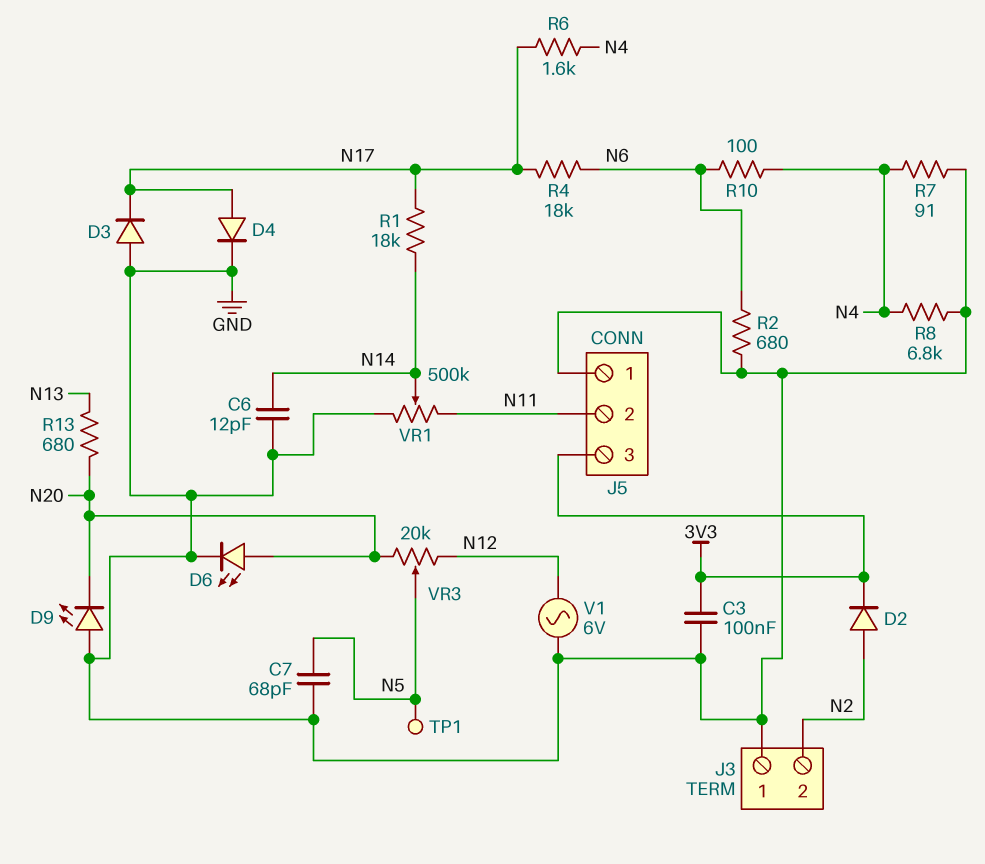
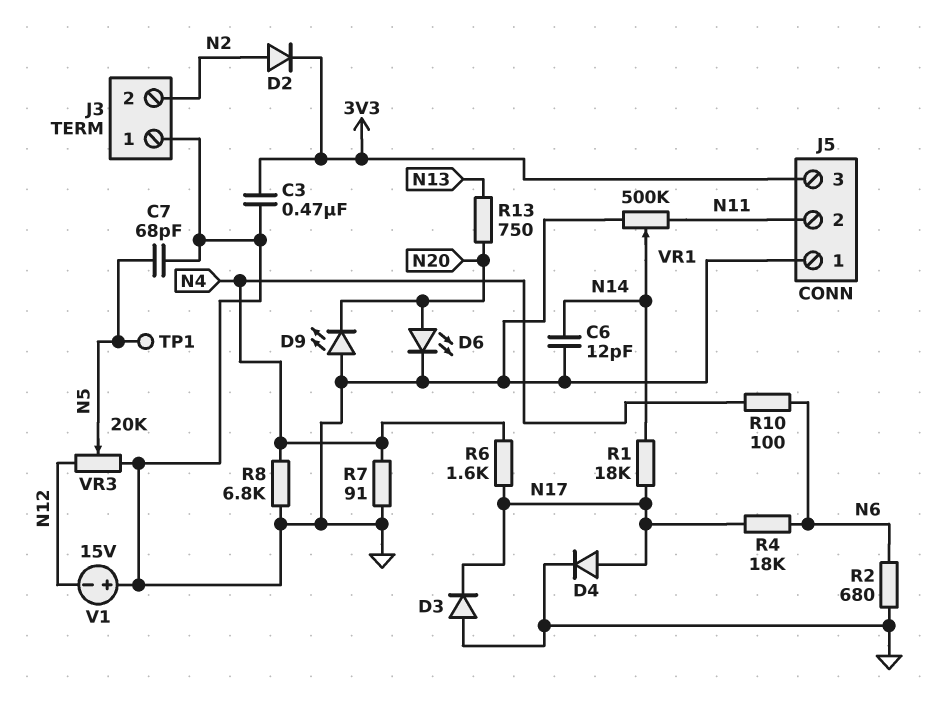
C3: 100nF (3V3, GND) -> 470nF (3V3, GND)
R13: 680 (N13, N20) -> 750 (N13, N20)
V1: AC 6V (GND, N12) -> 15V (plus GND, minus N12)
VR3: 20k (N12, N20, wiper N5) -> 20k (GND, N12, wiper N5)

